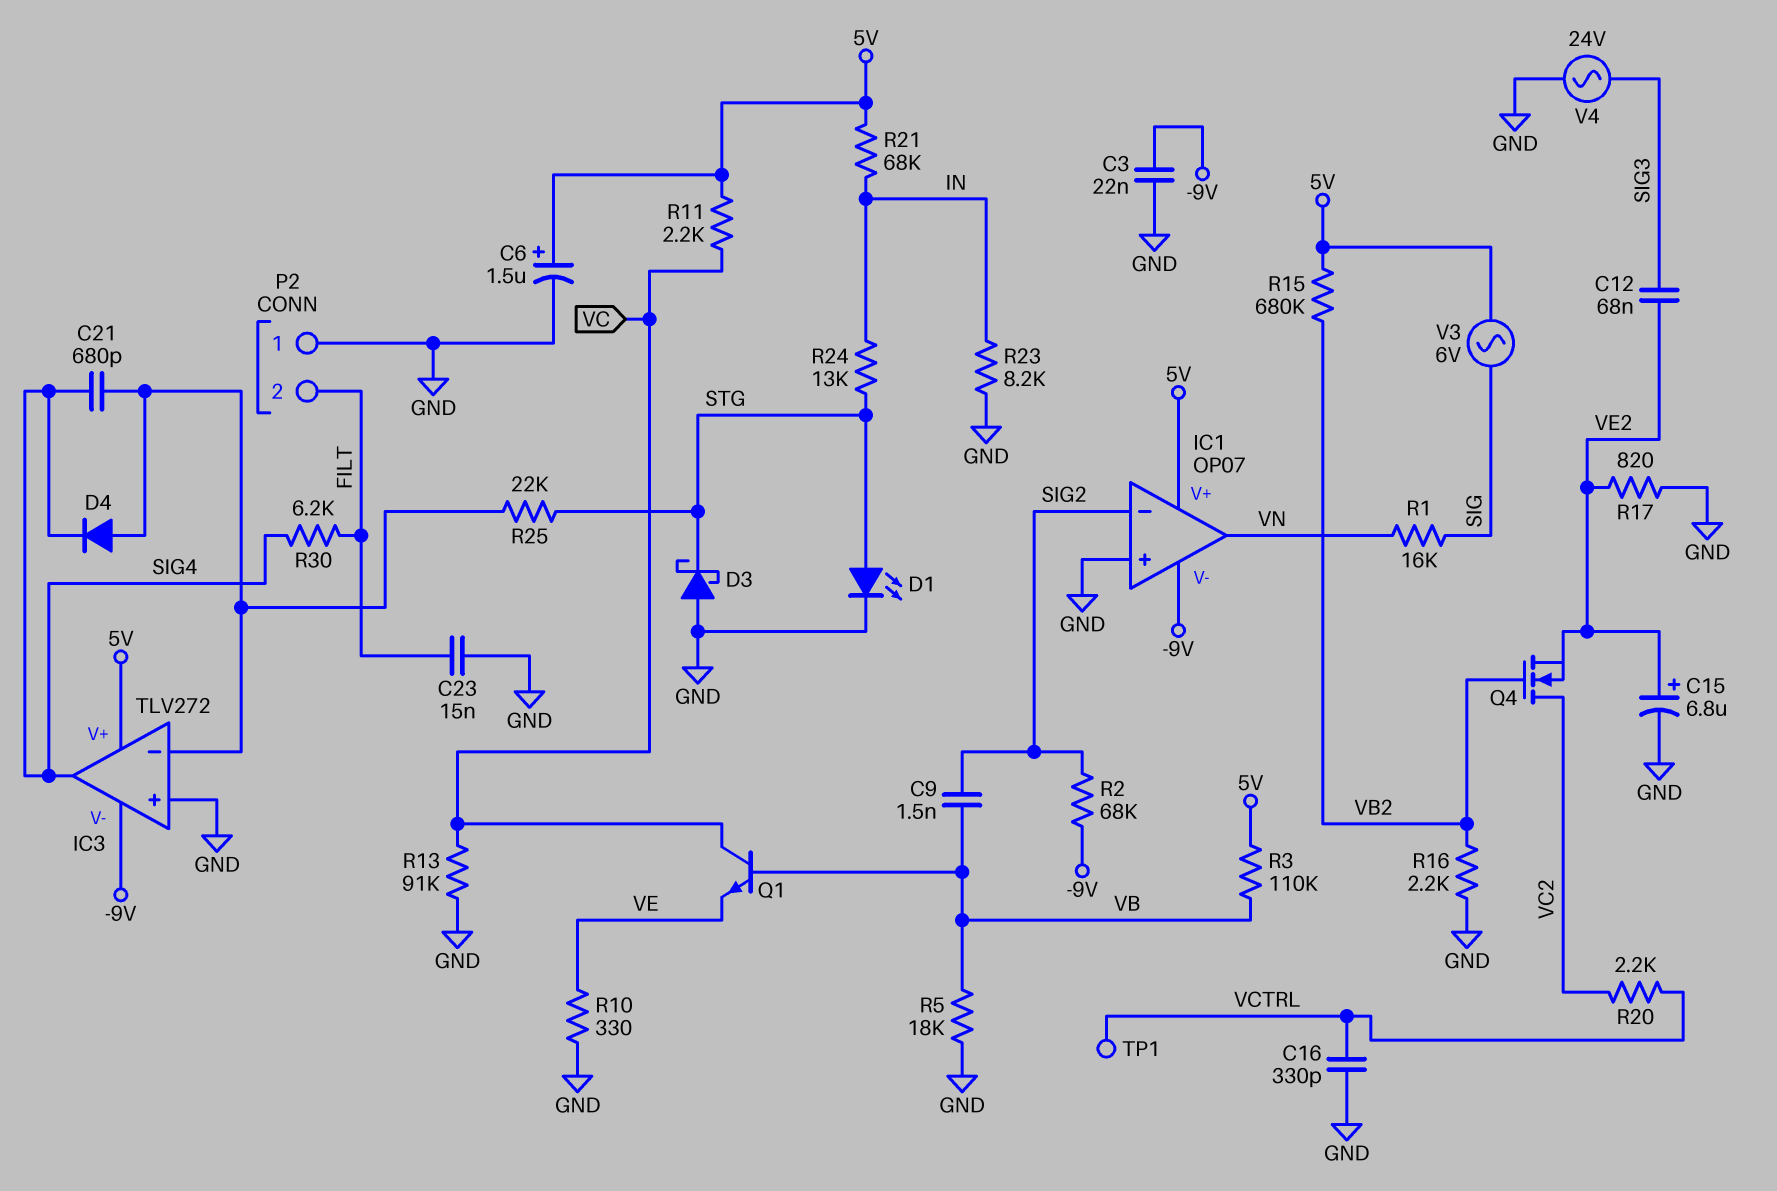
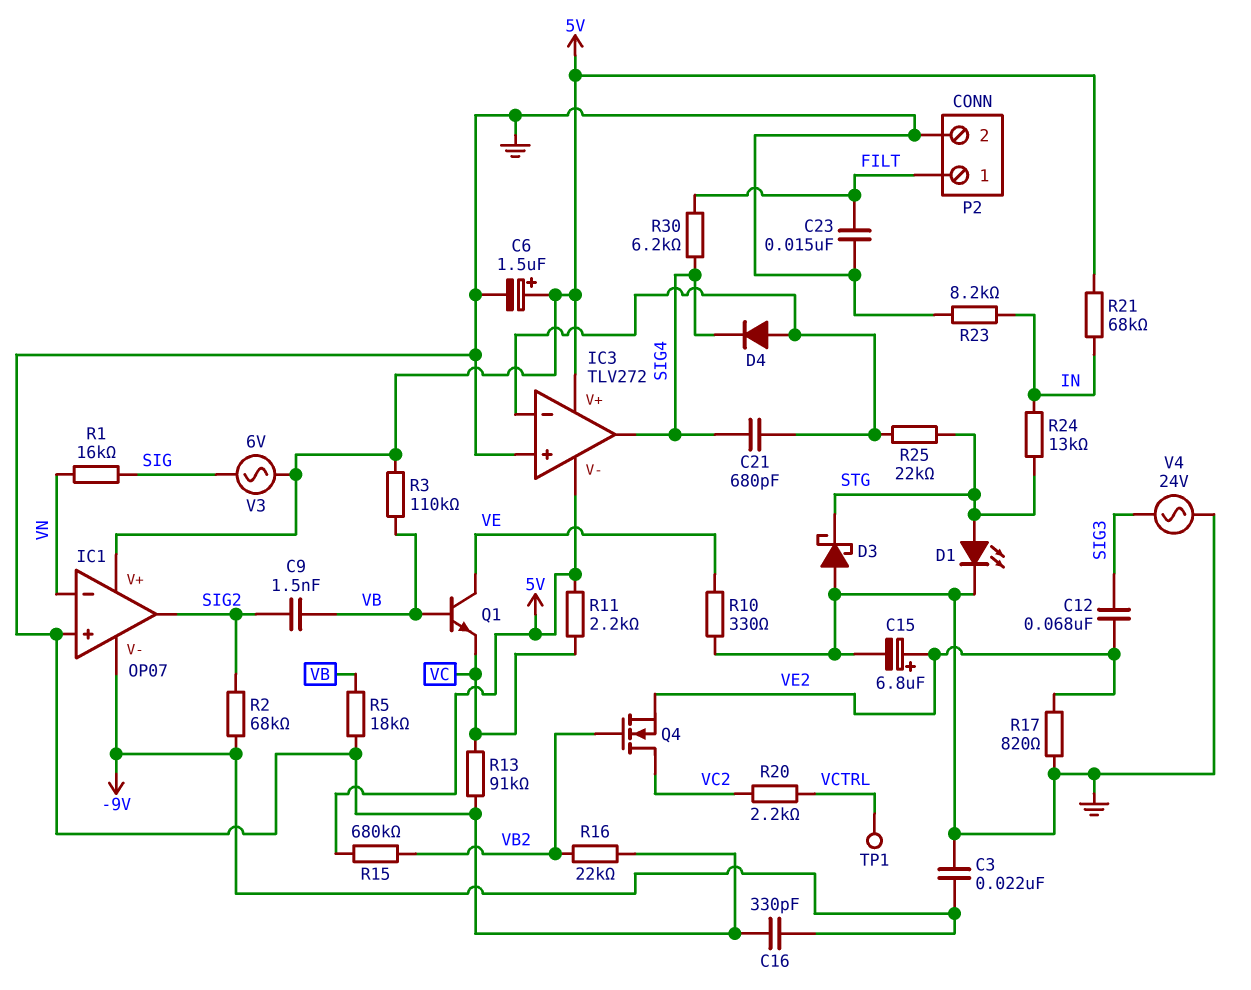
C16: 330pF (GND, VCTRL) -> 330pF (-9V, GND)
IC1 pin in-: SIG2 -> VN
IC1 pin out: VN -> SIG2
IC3 pin V-: -9V -> 5V
P2 pin 1: GND -> FILT
P2 pin 2: FILT -> GND
Q1: NPN (B VB, C VC, E VE) -> NPN (B VB, C VE, E VC)
R16: 2.2k (GND, VB2) -> 22k (GND, VB2)

